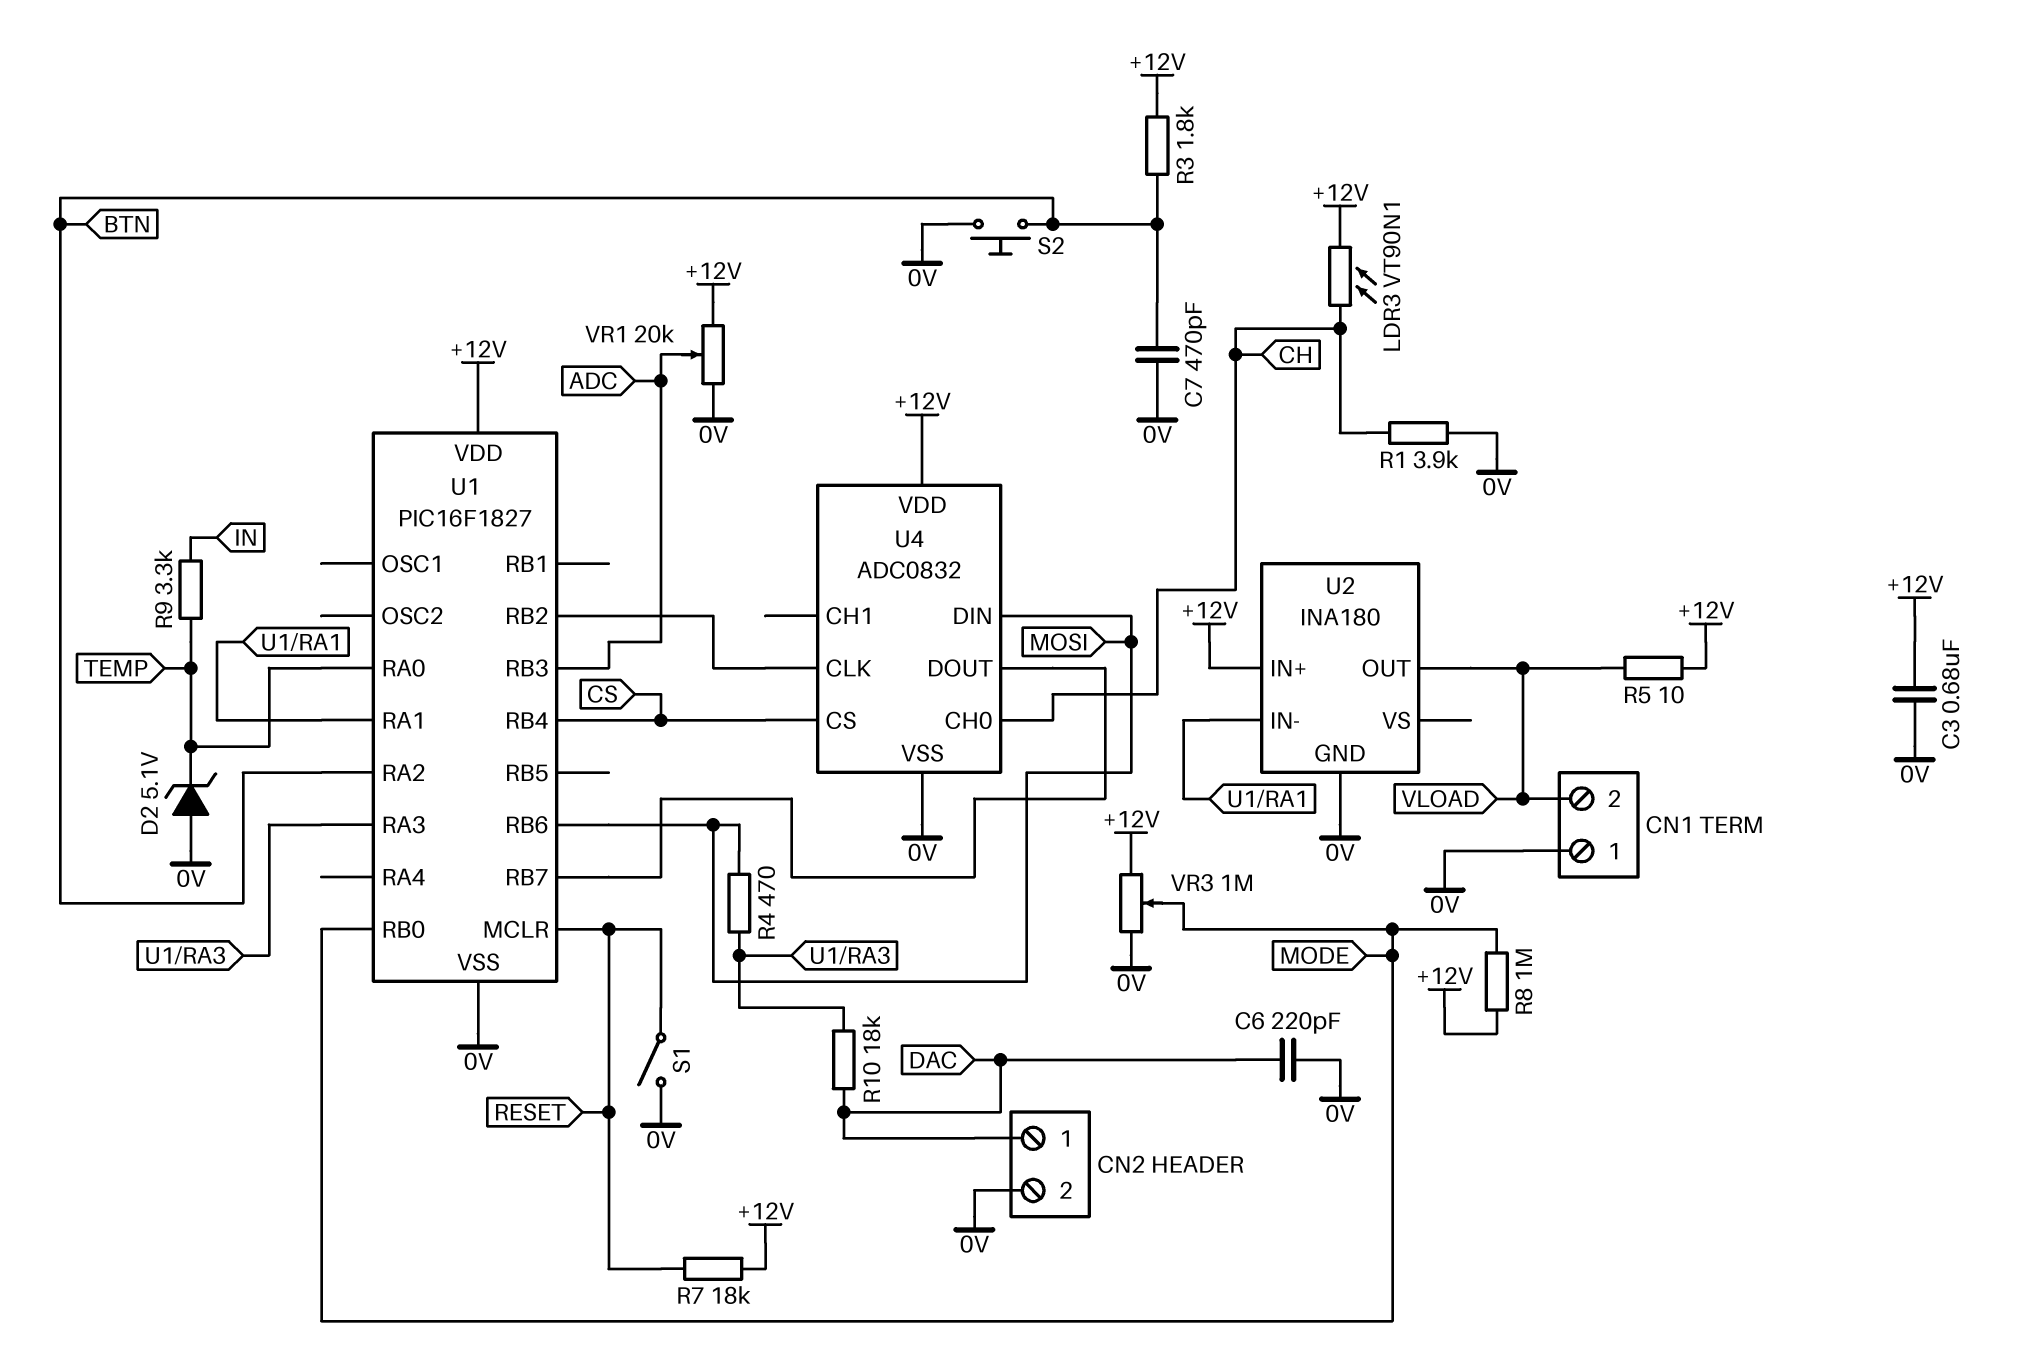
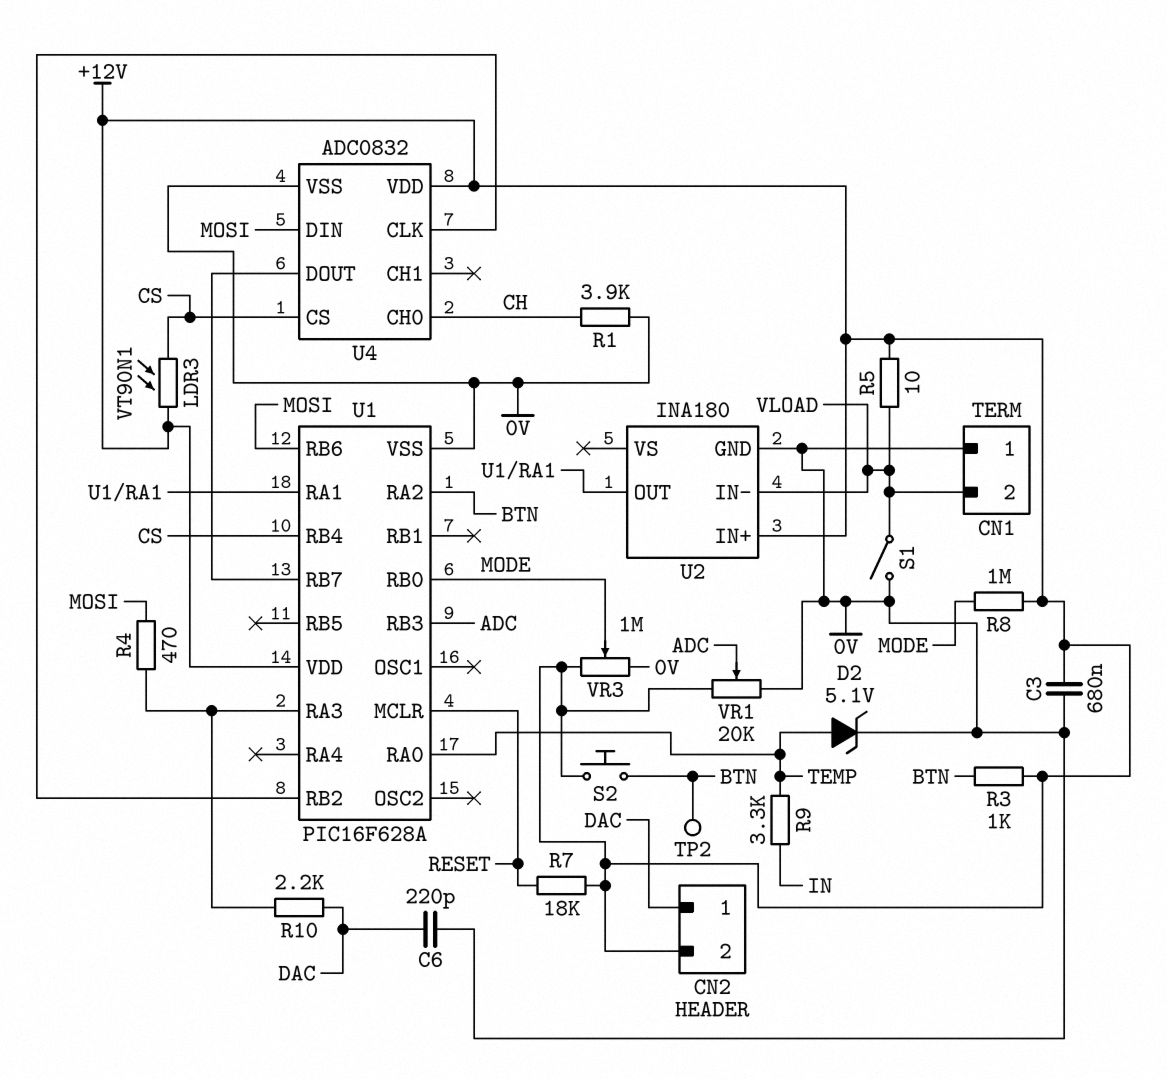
C7: 470pF (0V, BTN) -> none
CN2 pin 2: 0V -> +12V
D2: zener 5.1V (A 0V, K TEMP) -> zener 5.1V (A TEMP, K 0V)
LDR3: VT90N1 (+12V, CH) -> VT90N1 (+12V, CS)
R3: 1.8k (+12V, BTN) -> 1k (+12V, BTN)
R10: 18k (DAC, U1/RA3) -> 2.2k (DAC, U1/RA3)
S1: switch (0V, RESET) -> switch (0V, VLOAD)
S2: button (0V, BTN) -> button (+12V, BTN)
TP2: none -> test point (BTN)
U1: PIC16F1827 -> PIC16F628A
U2 pin IN-: U1/RA1 -> VLOAD
U2 pin OUT: VLOAD -> U1/RA1

